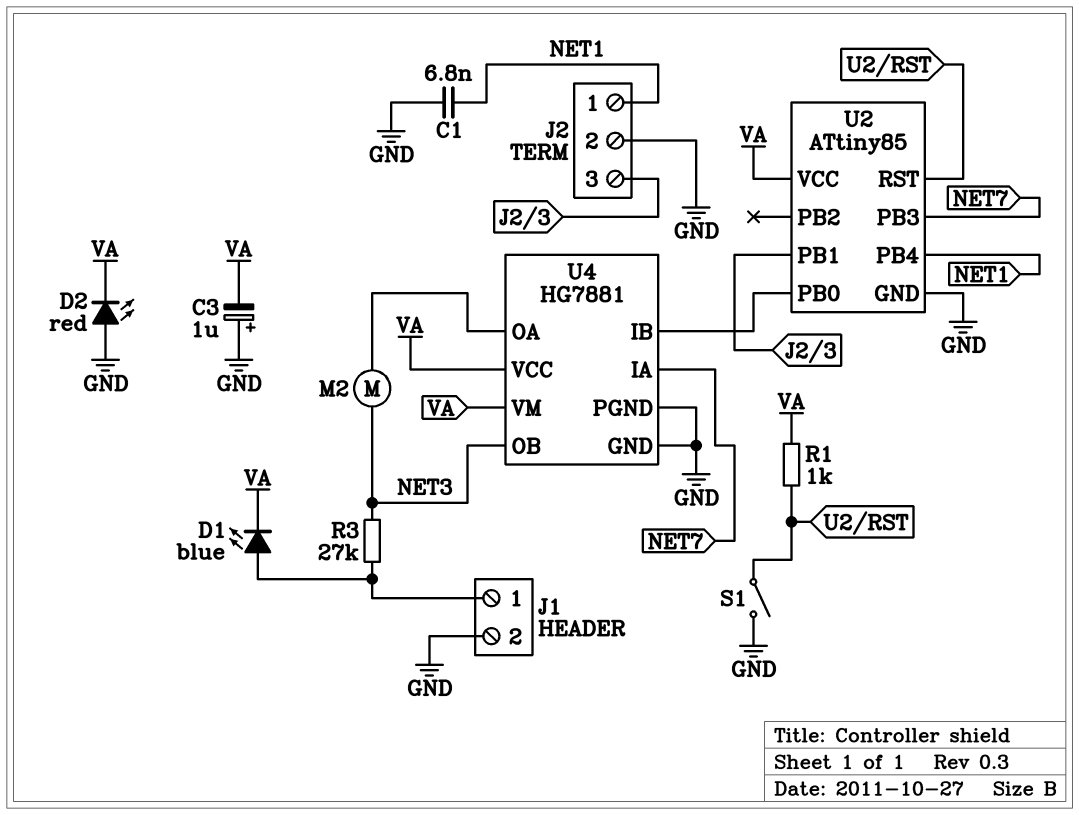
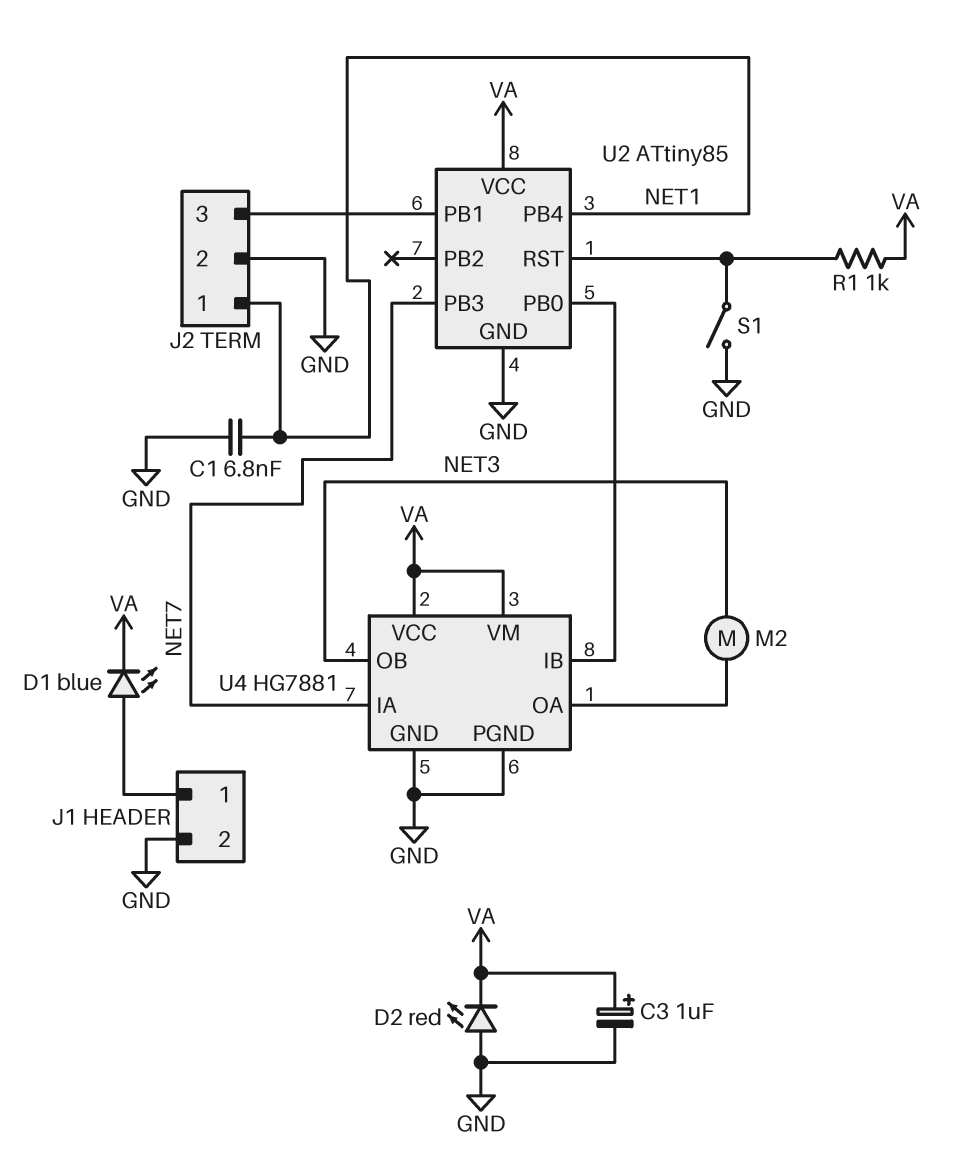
C3: 1uF (plus GND, minus VA) -> 1uF (plus VA, minus GND)
R3: 27k (J1/1, NET3) -> none

